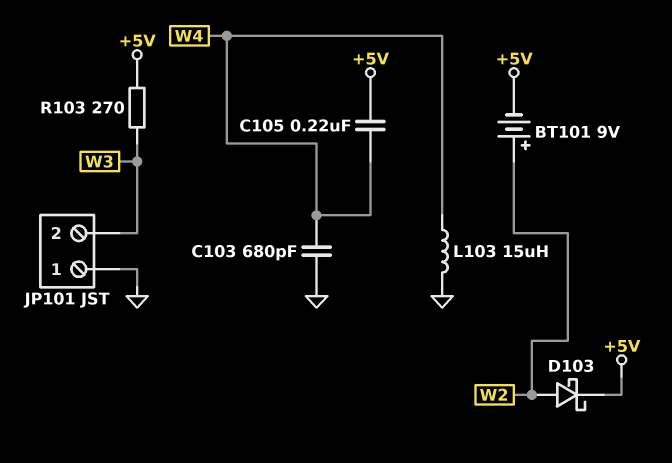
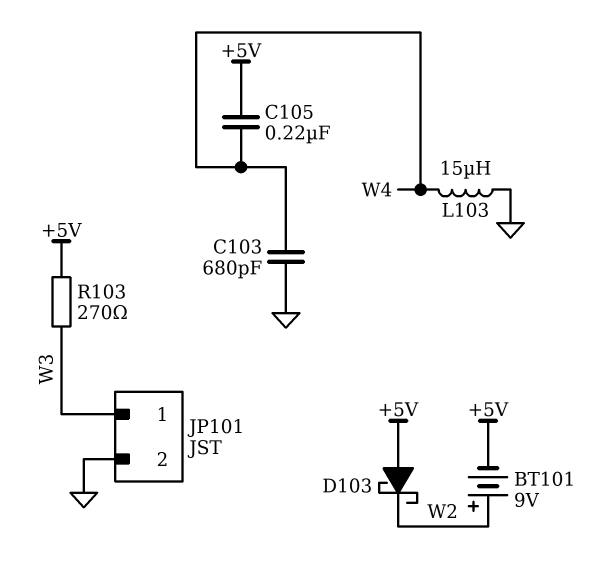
D103: schottky (A W2, K +5V) -> schottky (A +5V, K W2)
JP101 pin 1: GND -> W3
JP101 pin 2: W3 -> GND

